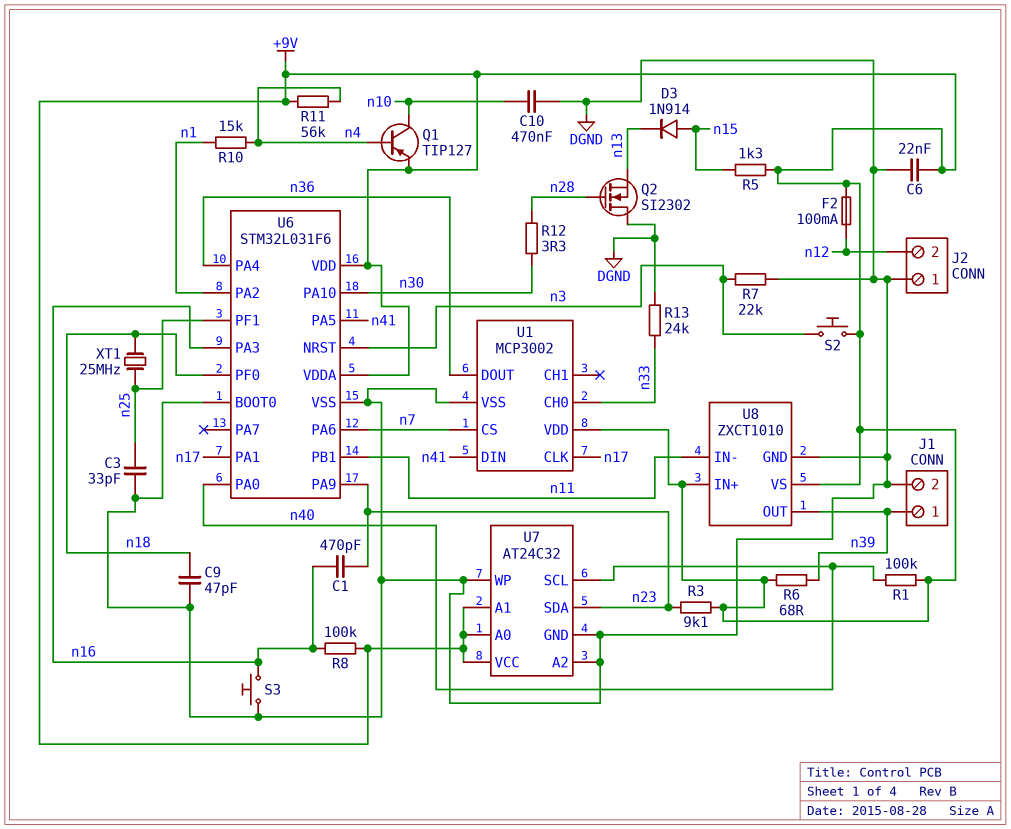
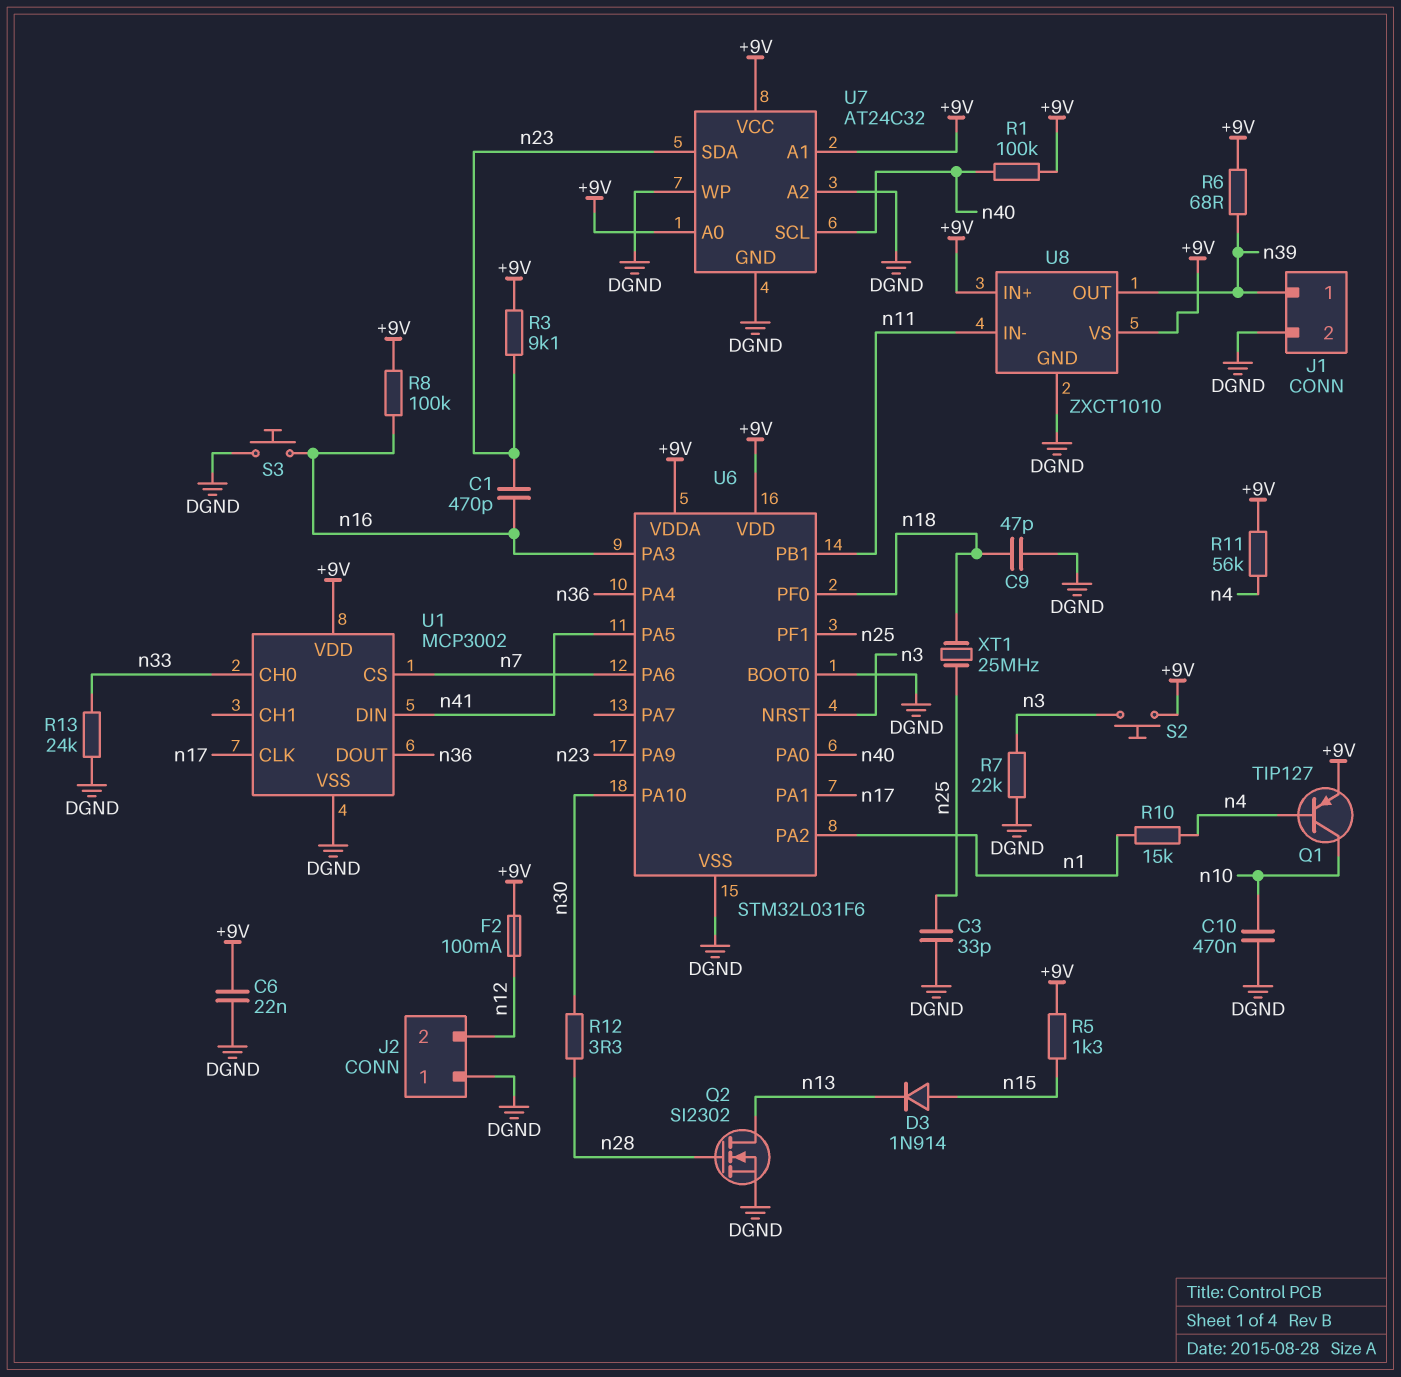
Q2: NMOS SI2302 (G n28, D DGND, S n13) -> NMOS SI2302 (G n28, D n13, S DGND)

